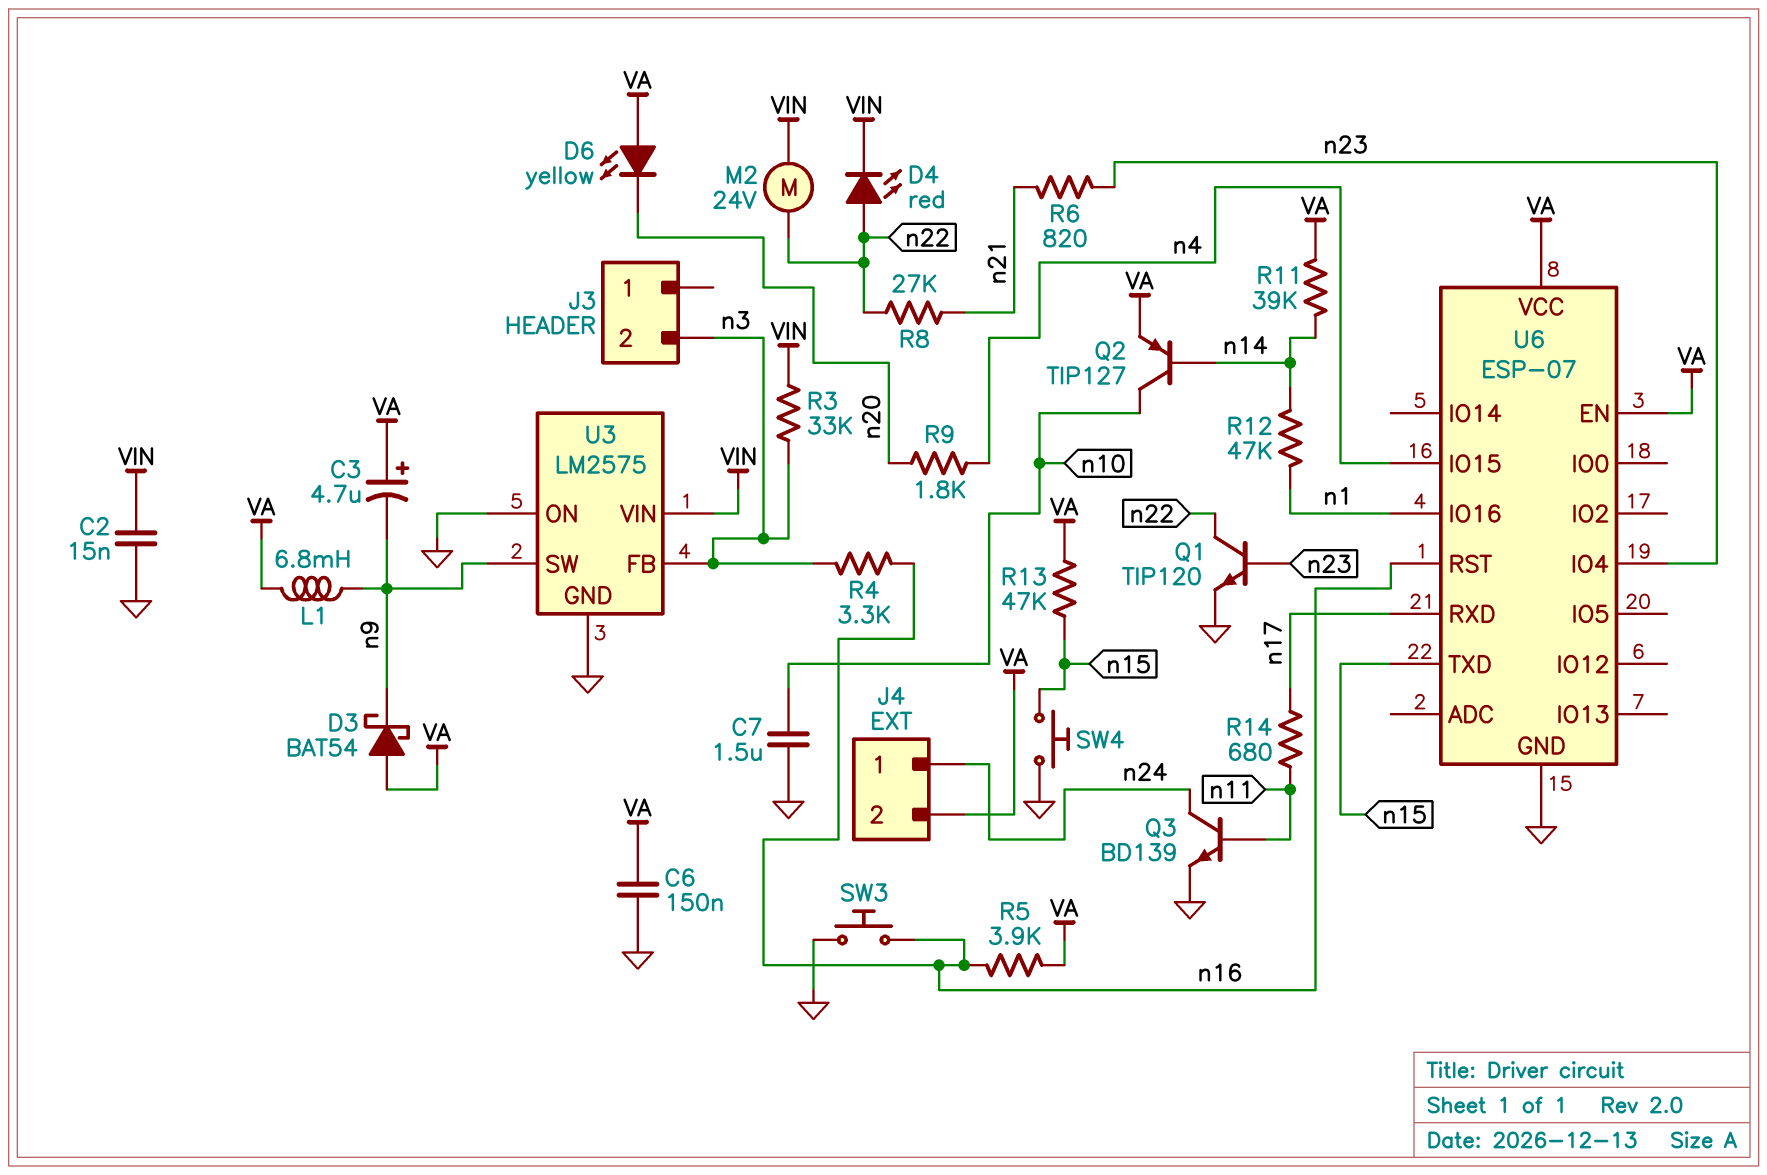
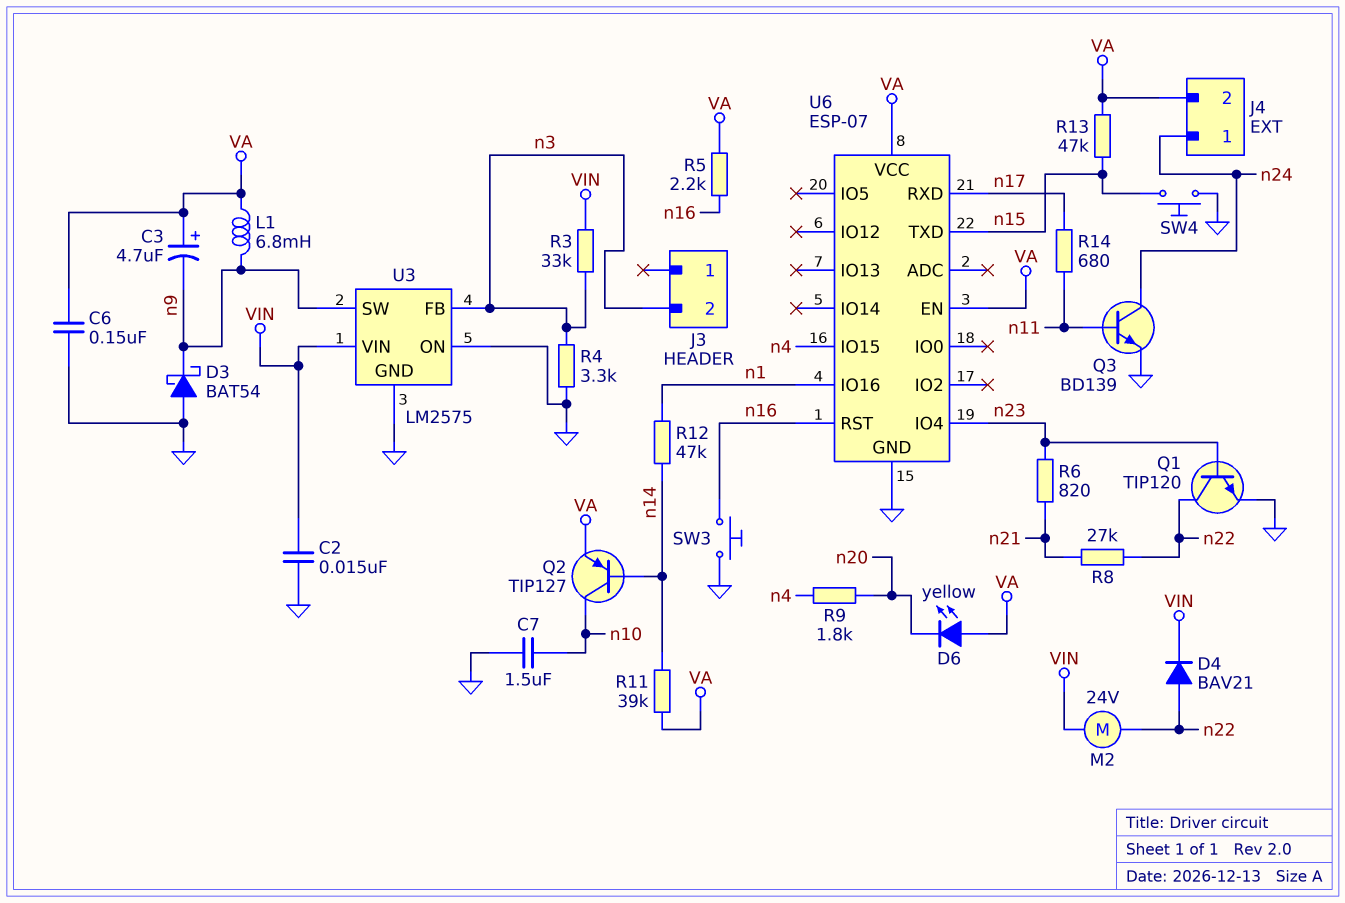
D3: schottky BAT54 (A VA, K n9) -> schottky BAT54 (A GND, K n9)
D4: LED red (A n22, K VIN) -> diode BAV21 (A n22, K VIN)
R4: 3.3k (n3, n16) -> 3.3k (GND, n3)
R5: 3.9k (VA, n16) -> 2.2k (VA, n16)

